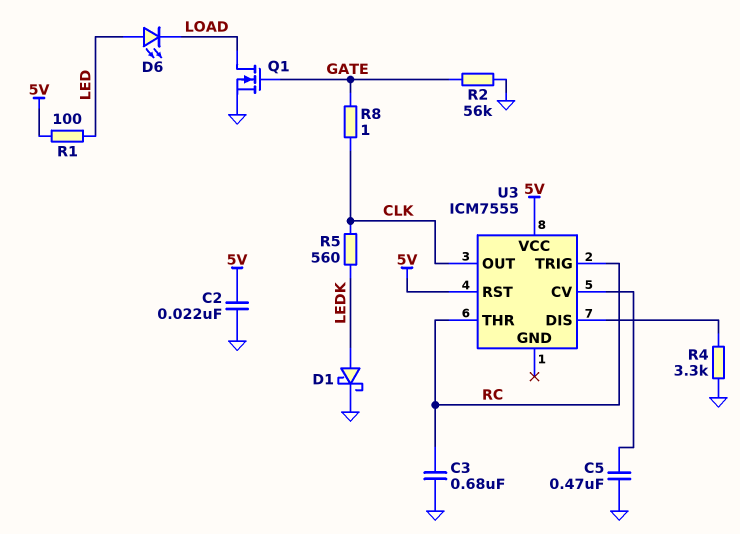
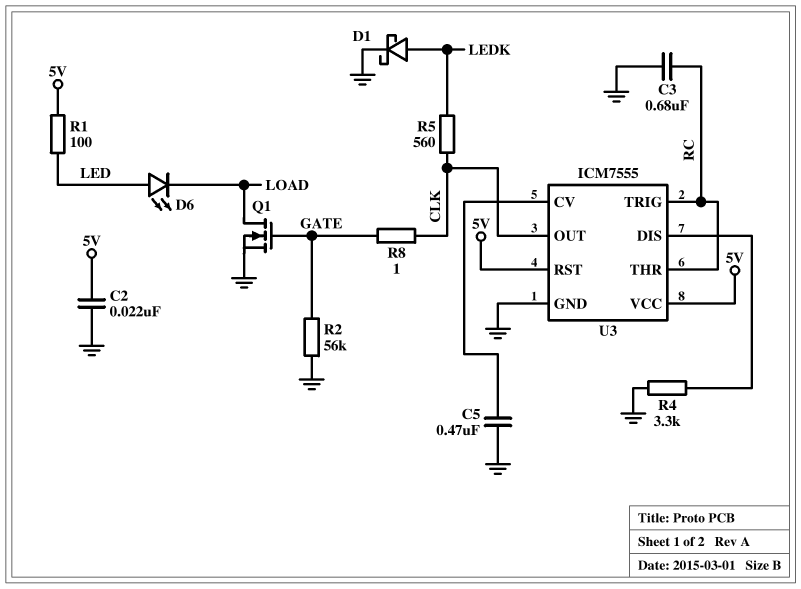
U3 pin GND: none -> GND

